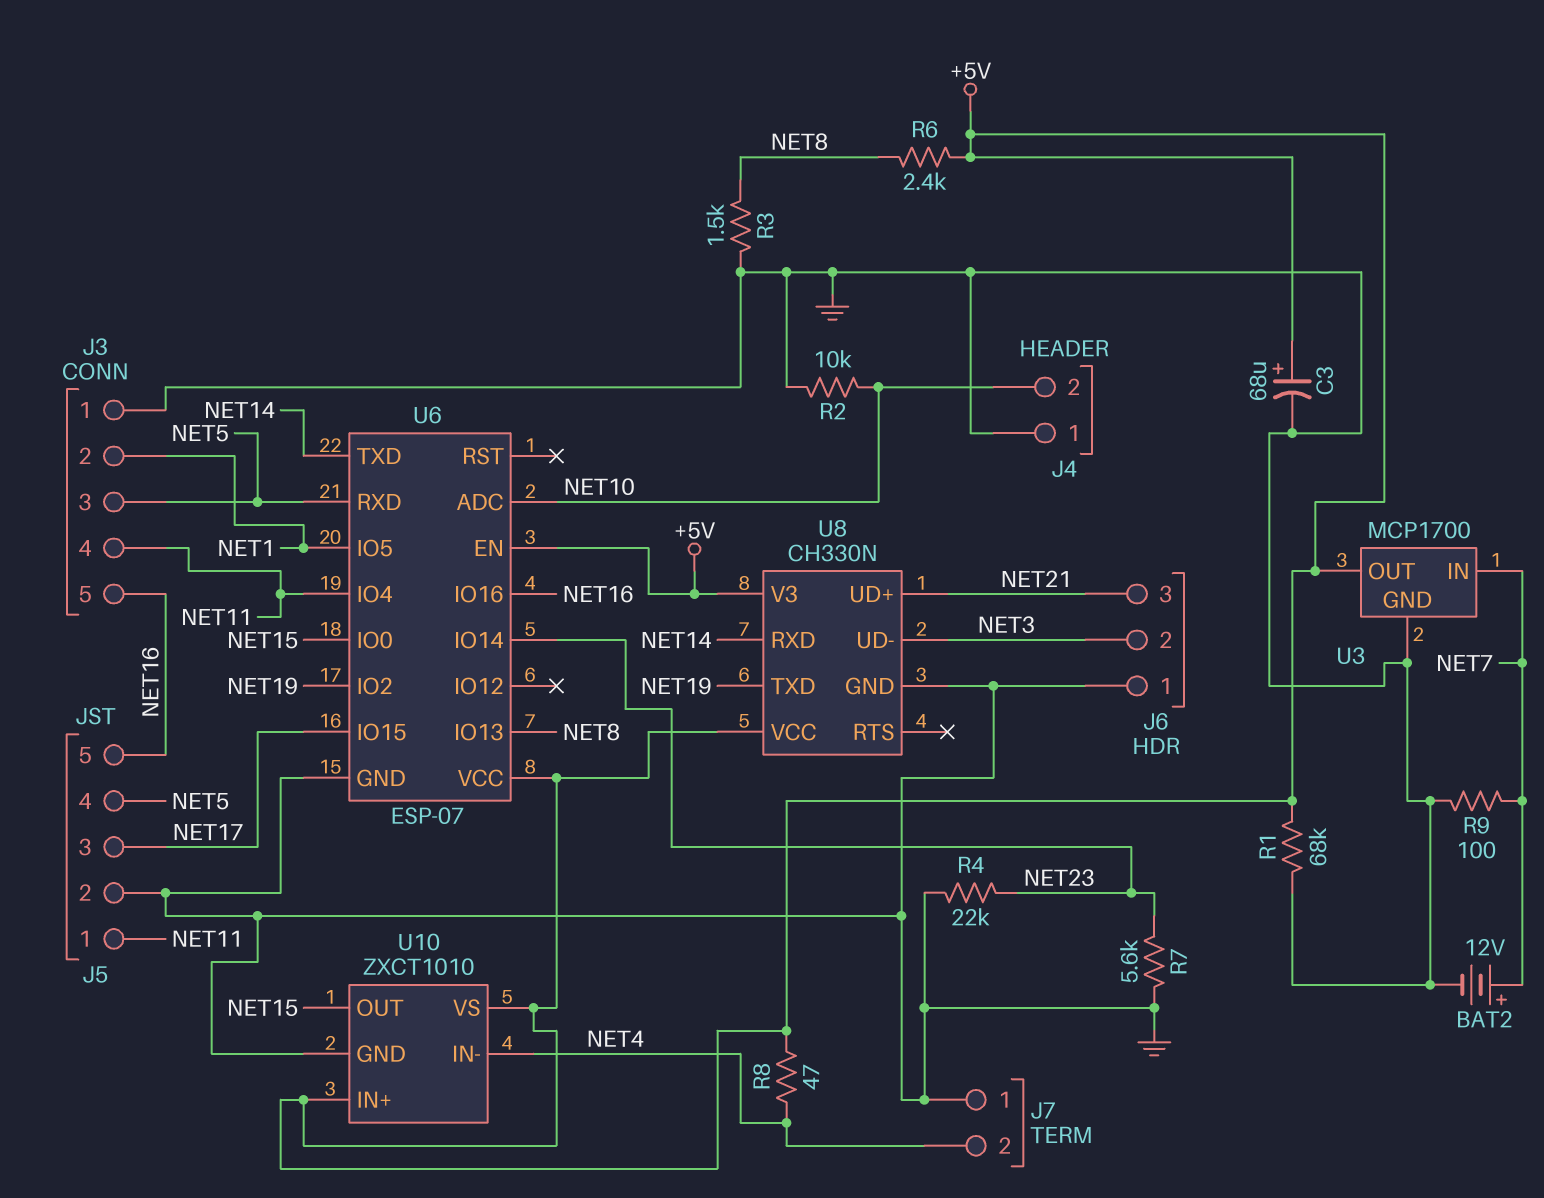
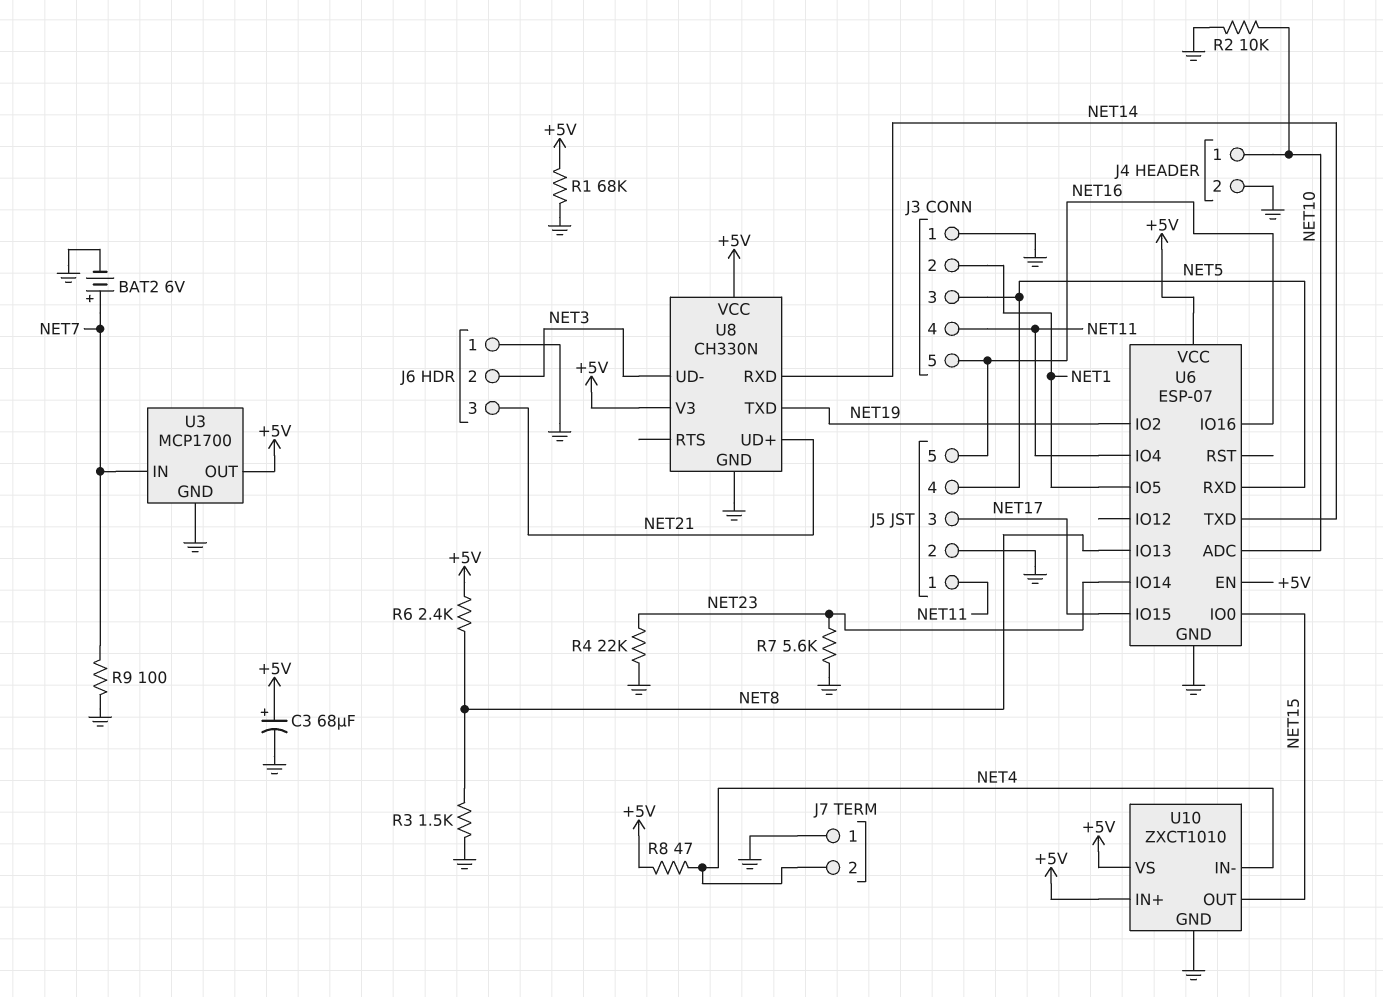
BAT2: 12V (plus NET7, minus GND) -> 6V (plus NET7, minus GND)
J4 pin 1: GND -> NET10
J4 pin 2: NET10 -> GND

